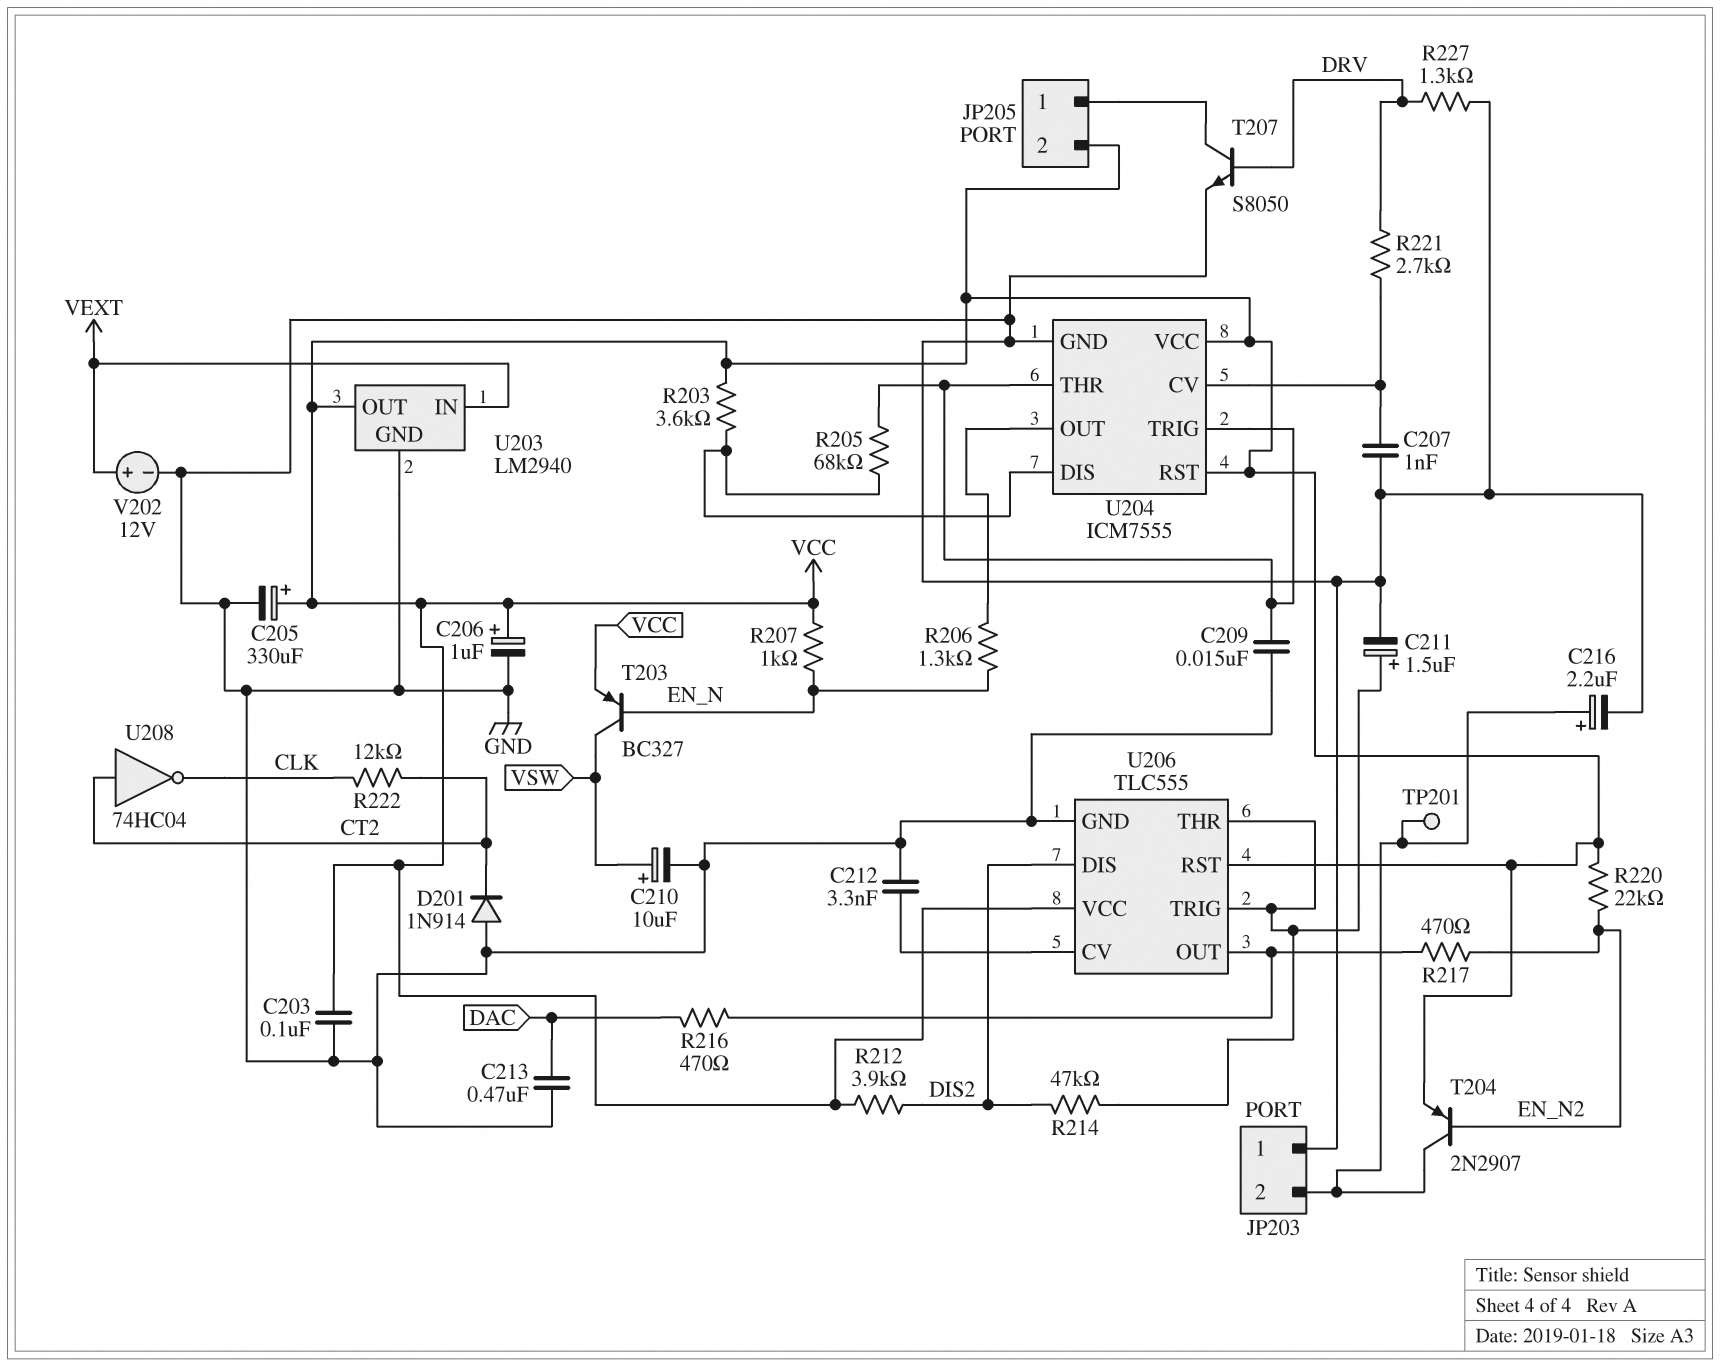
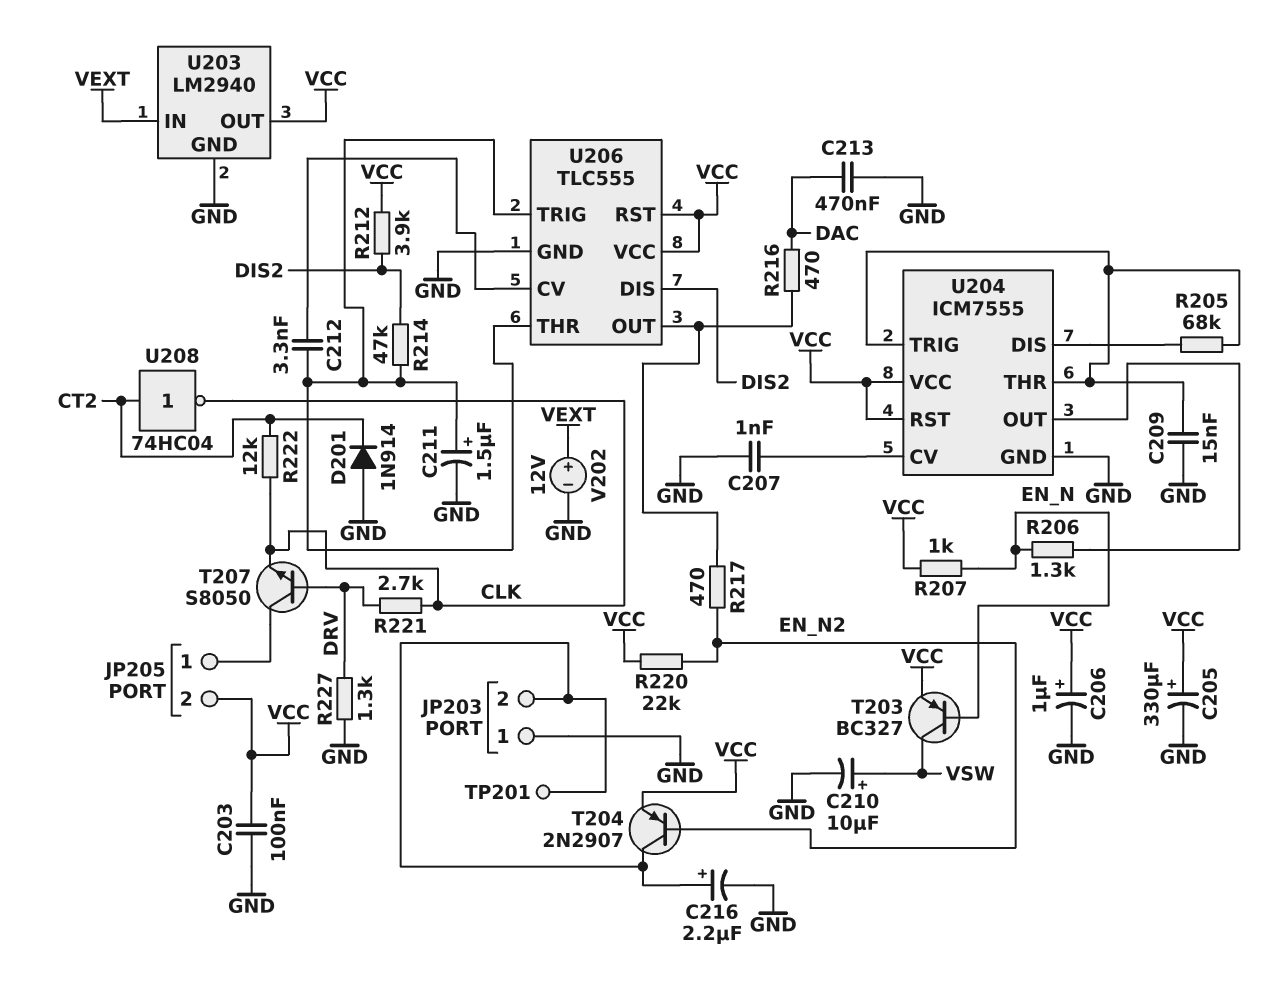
C212: 3.3nF (GND, U206/CV) -> 3.3nF (U206/CV, U206/THR)
R203: 3.6k (U204/DIS, VCC) -> none
R221: 2.7k (DRV, U204/CV) -> 2.7k (CLK, DRV)
T207: NPN S8050 (B DRV, C JP205/1, E GND) -> NPN S8050 (B DRV, C JP205/1, E CLK)

